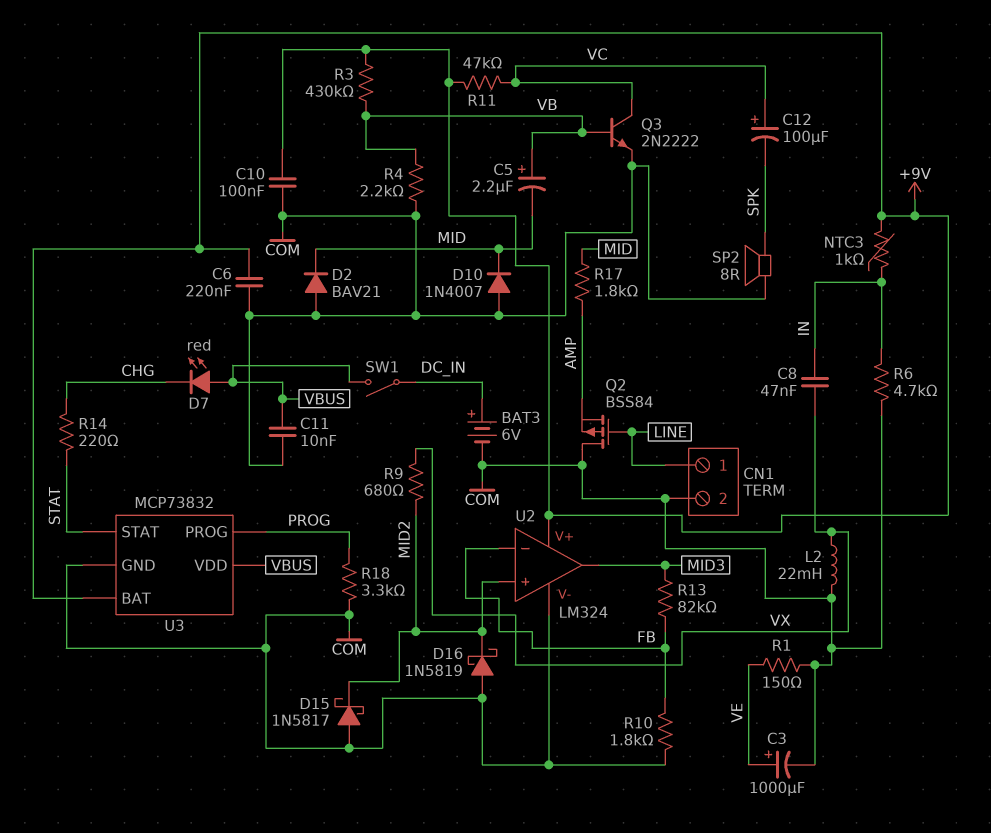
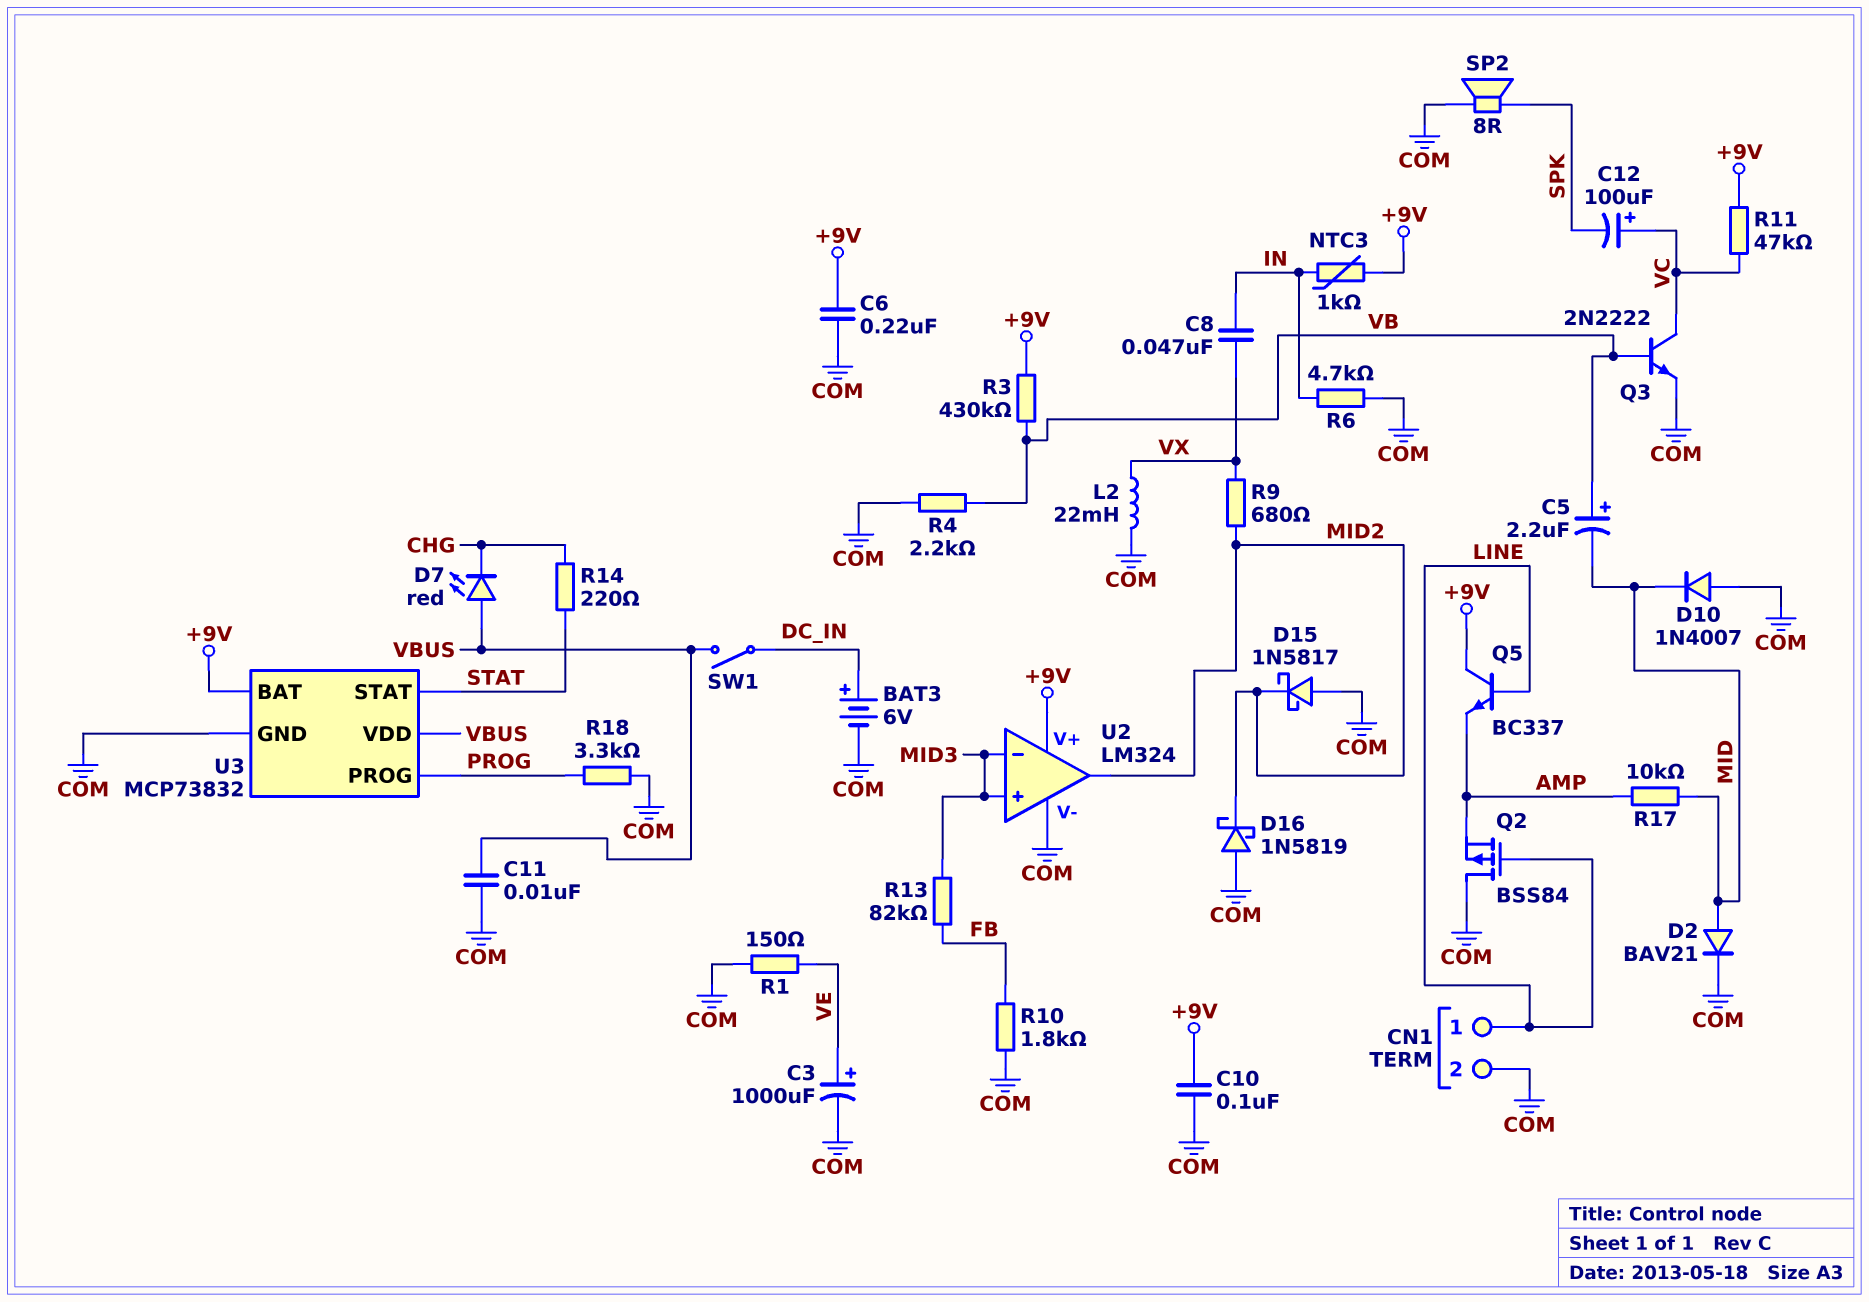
D2: diode BAV21 (A COM, K MID) -> diode BAV21 (A MID, K COM)
Q5: none -> NPN BC337 (B LINE, C +9V, E AMP)
R17: 1.8k (AMP, MID) -> 10k (AMP, MID)
U2 pin in+: MID2 -> MID3
U2 pin in-: FB -> MID3
U2 pin out: MID3 -> MID2

